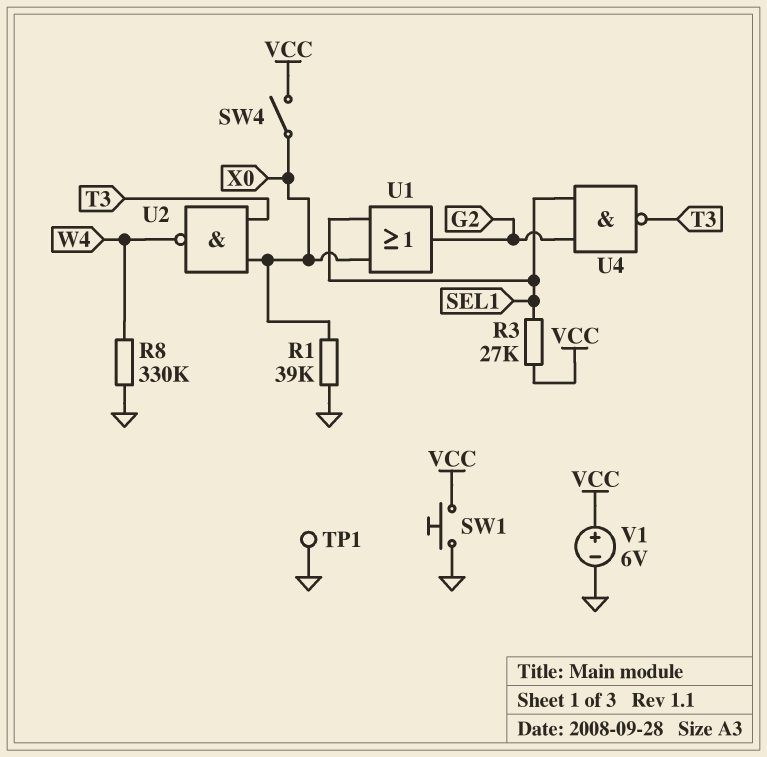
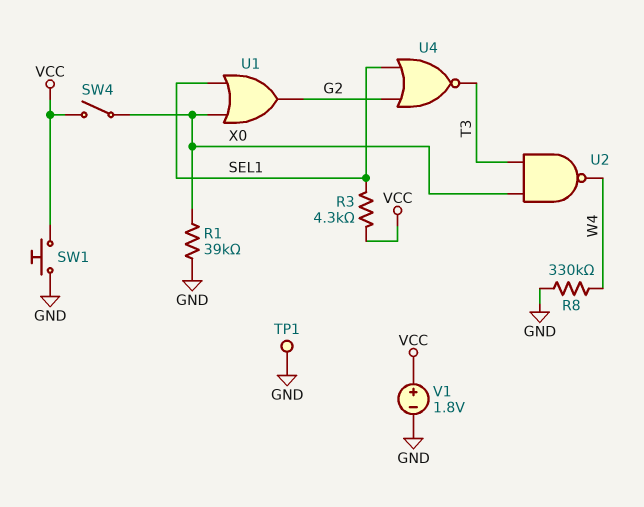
R3: 27k (SEL1, VCC) -> 4.3k (SEL1, VCC)
U4: NAND (in G2, in SEL1, out T3) -> NOR (in G2, in SEL1, out T3)
V1: 6V (plus VCC, minus GND) -> 1.8V (plus VCC, minus GND)

